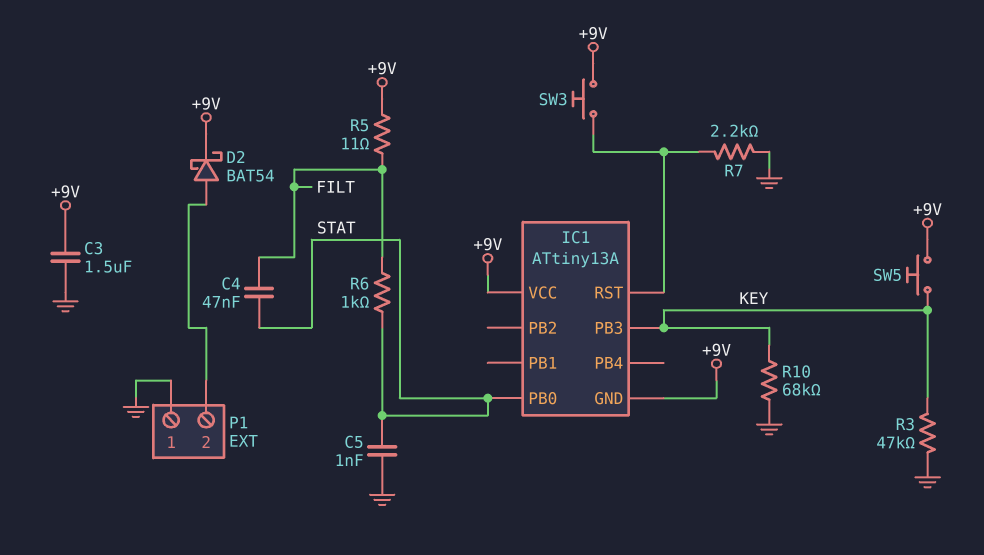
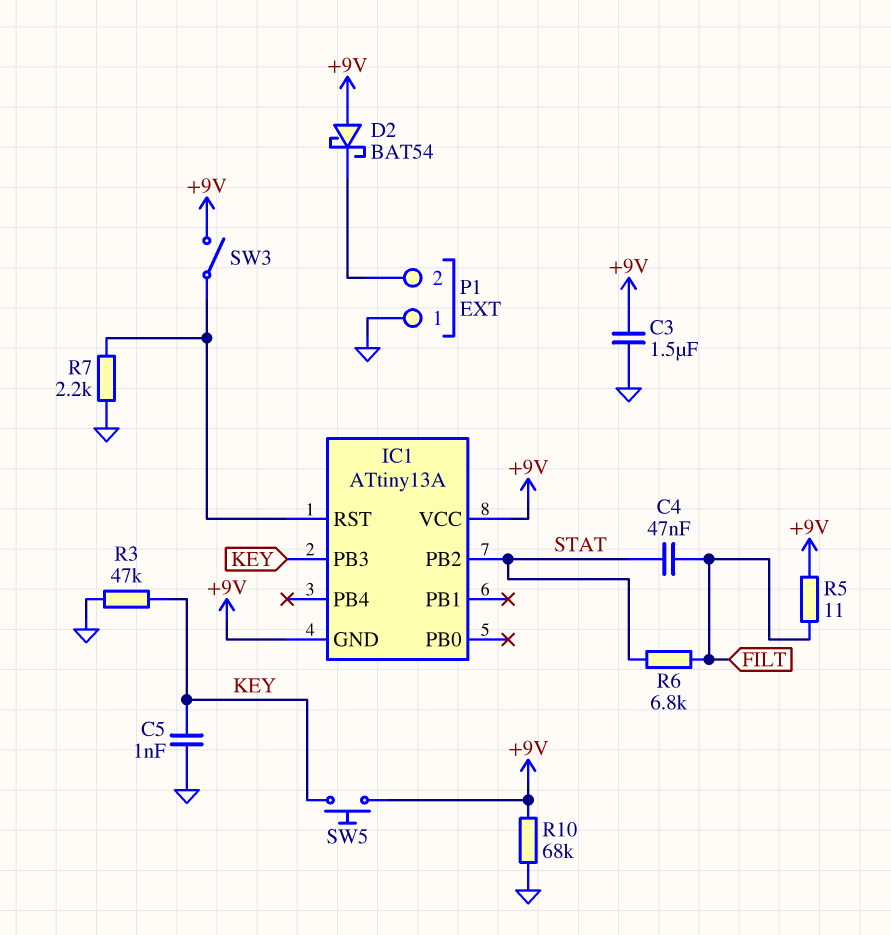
C5: 1nF (GND, STAT) -> 1nF (GND, KEY)
D2: schottky BAT54 (A P1/2, K +9V) -> schottky BAT54 (A +9V, K P1/2)
IC1 pin PB0: STAT -> none
IC1 pin PB2: none -> STAT
R6: 1k (FILT, STAT) -> 6.8k (FILT, STAT)
R10: 68k (GND, KEY) -> 68k (+9V, GND)
SW3: button (+9V, IC1/RST) -> switch (+9V, IC1/RST)

